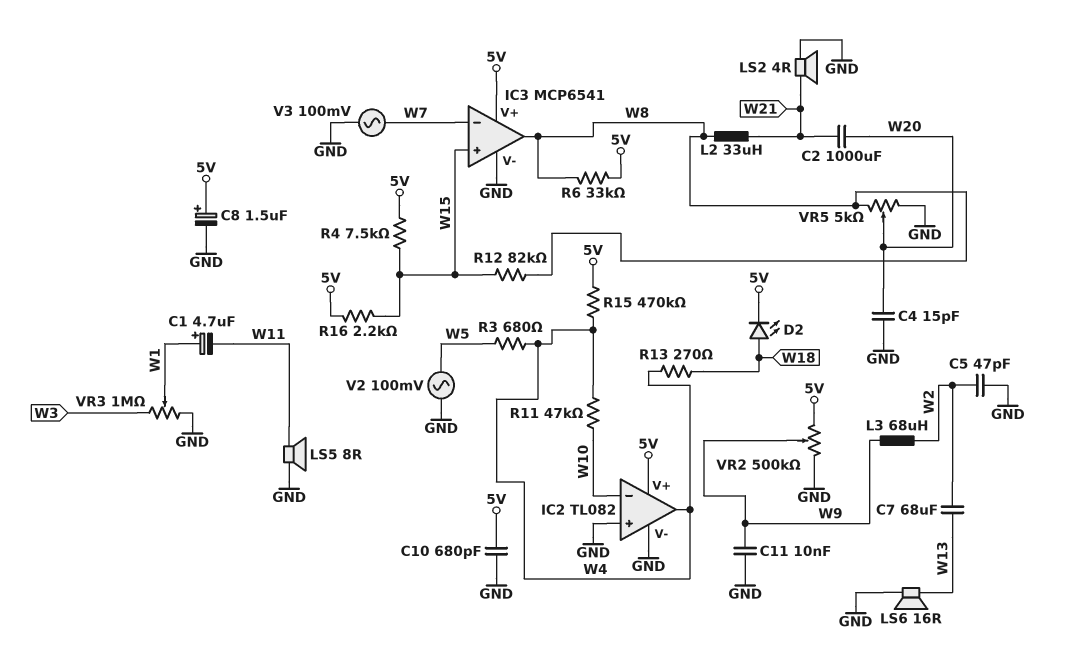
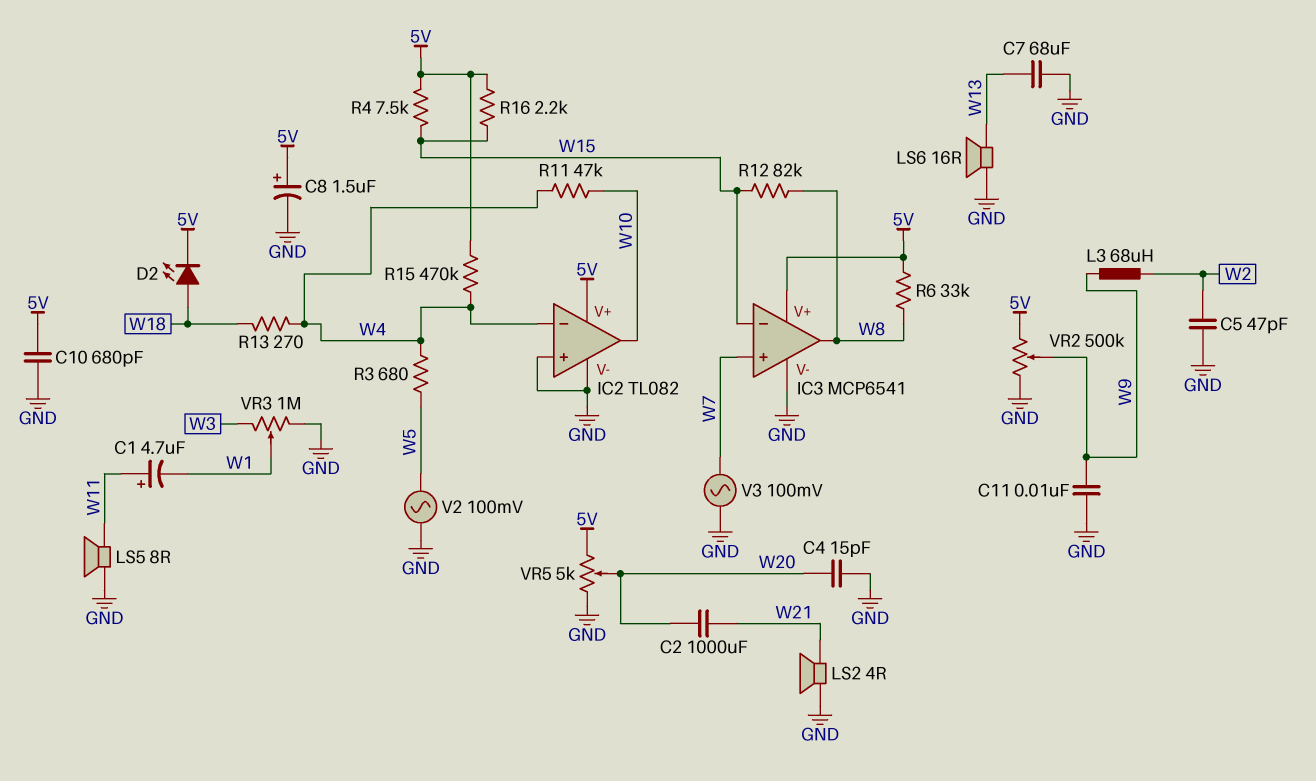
C1: 4.7uF (plus W1, minus W11) -> 4.7uF (plus W11, minus W1)
C7: 68uF (W2, W13) -> 68uF (GND, W13)
IC2 pin in-: W10 -> W4
IC2 pin out: W4 -> W10
IC3 pin in+: W15 -> W7
IC3 pin in-: W7 -> W15
L2: 33uH (W8, W21) -> none
VR5: 5k (GND, W8, wiper W20) -> 5k (5V, GND, wiper W20)

